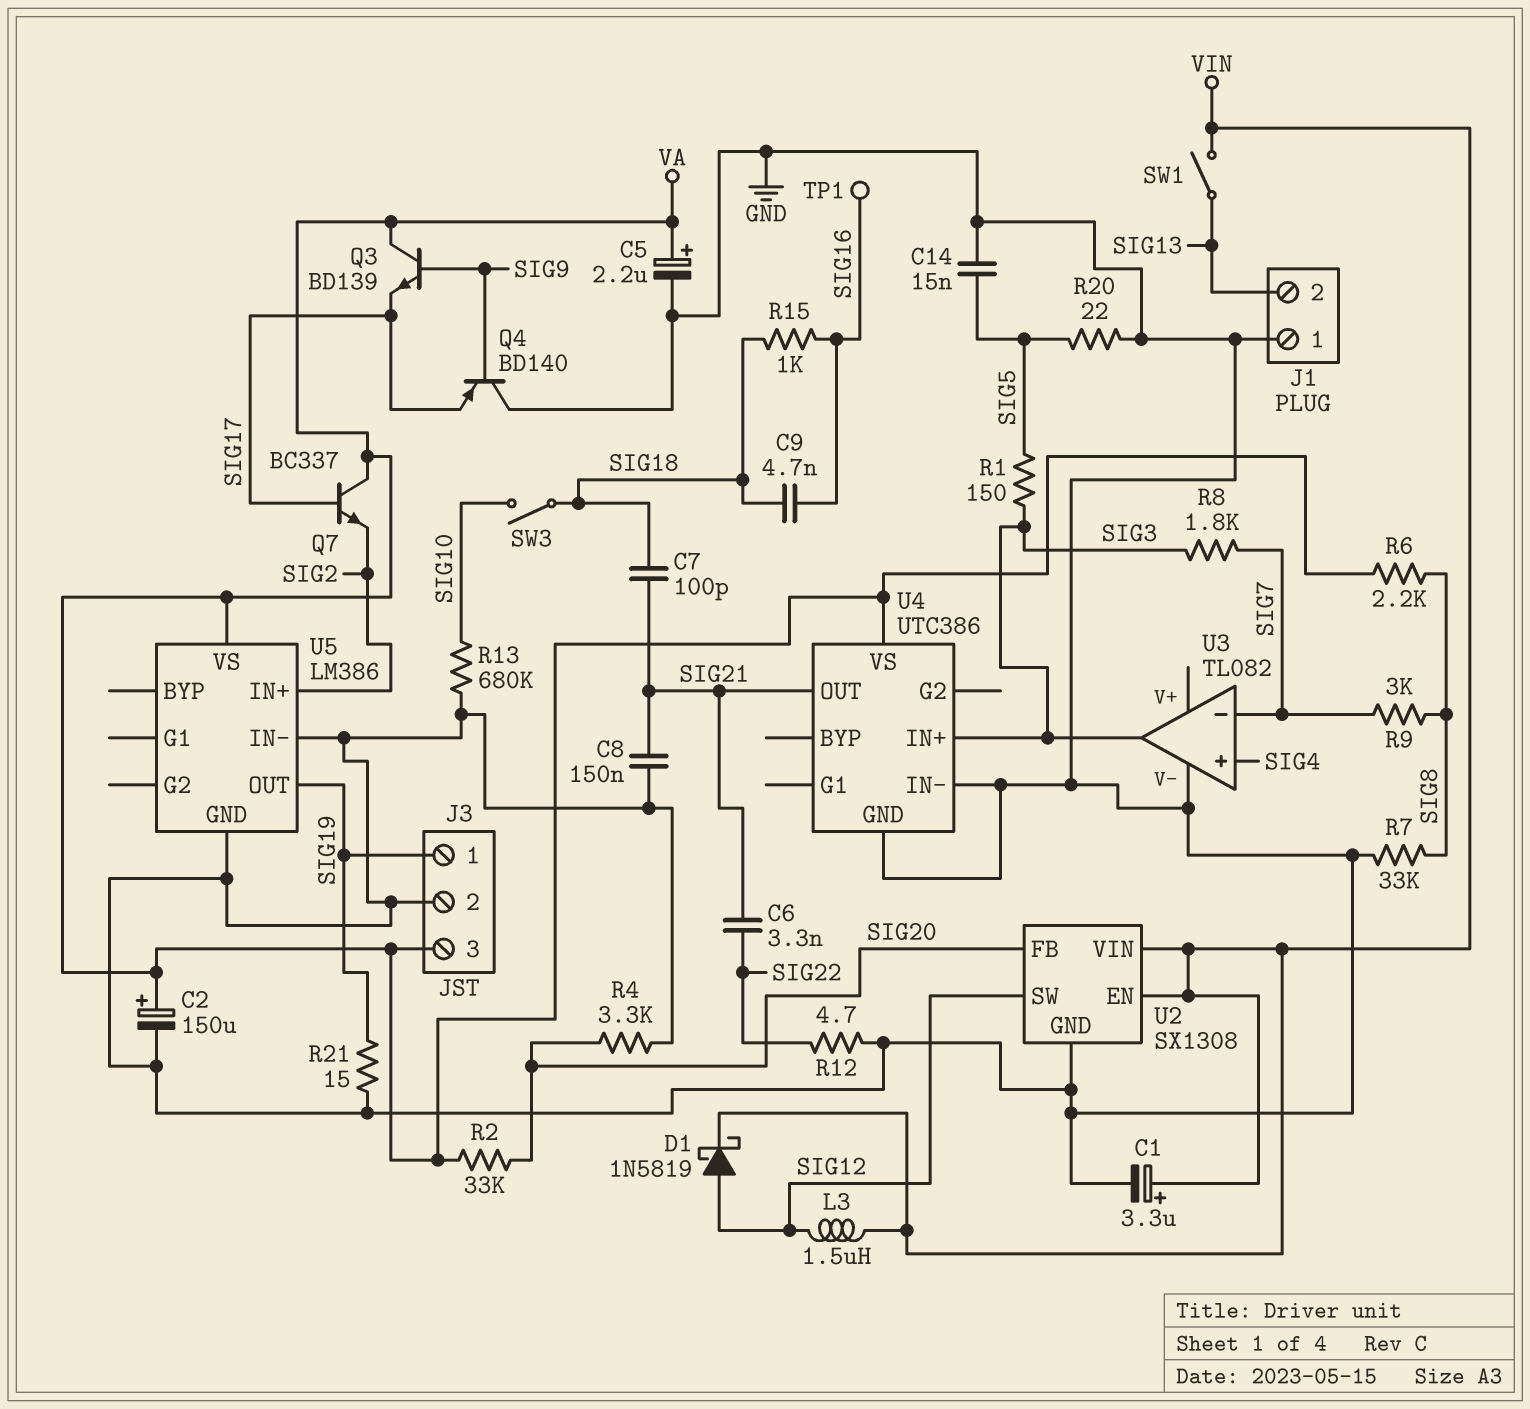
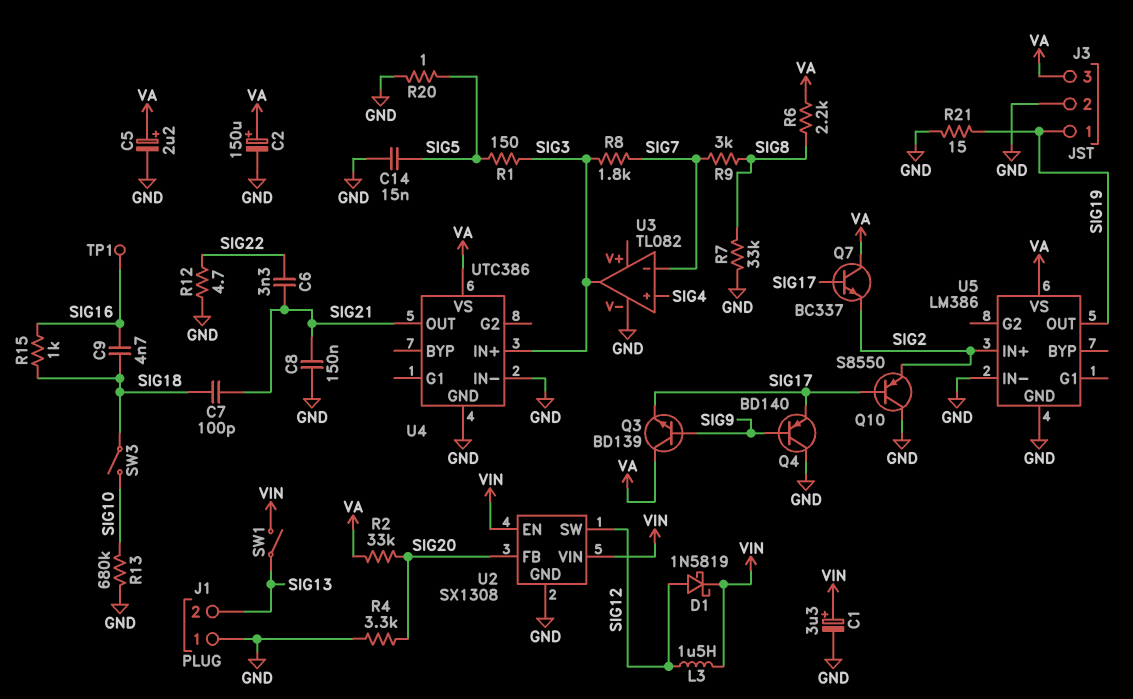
Q10: none -> PNP S8550 (B SIG17, C GND, E SIG2)
R20: 22 (GND, SIG5) -> 1 (GND, SIG5)

